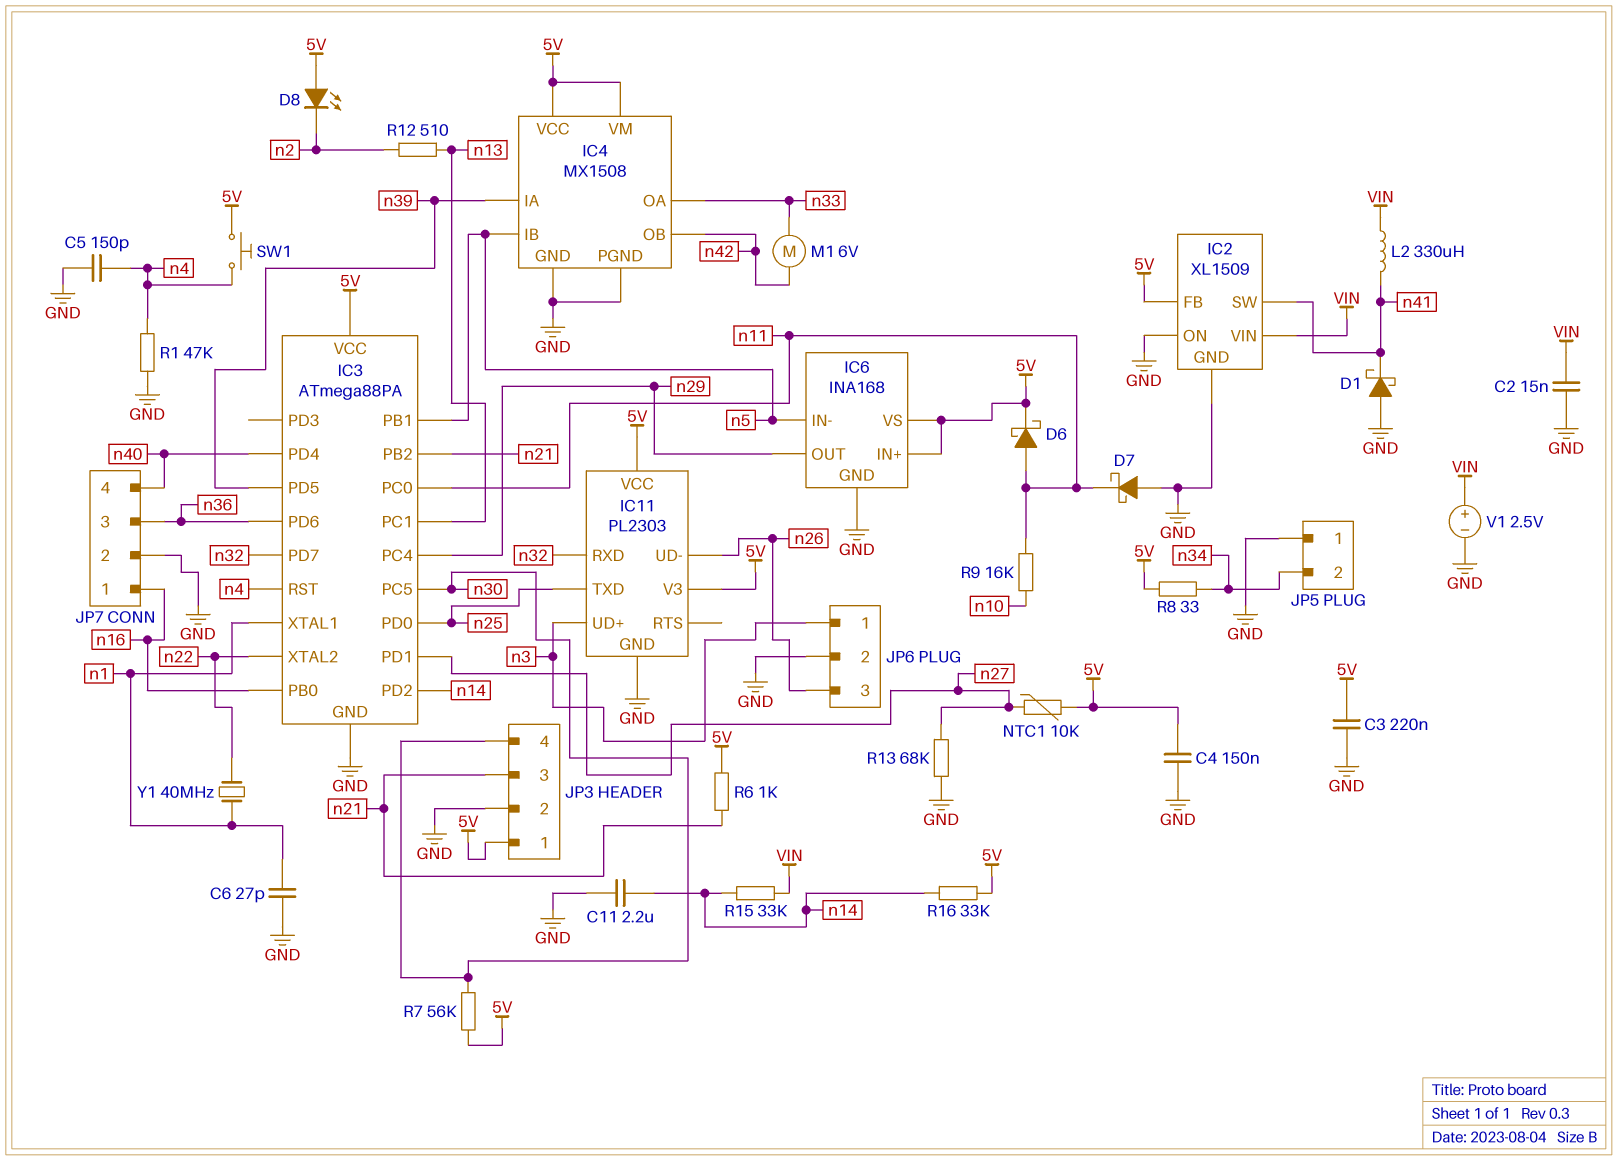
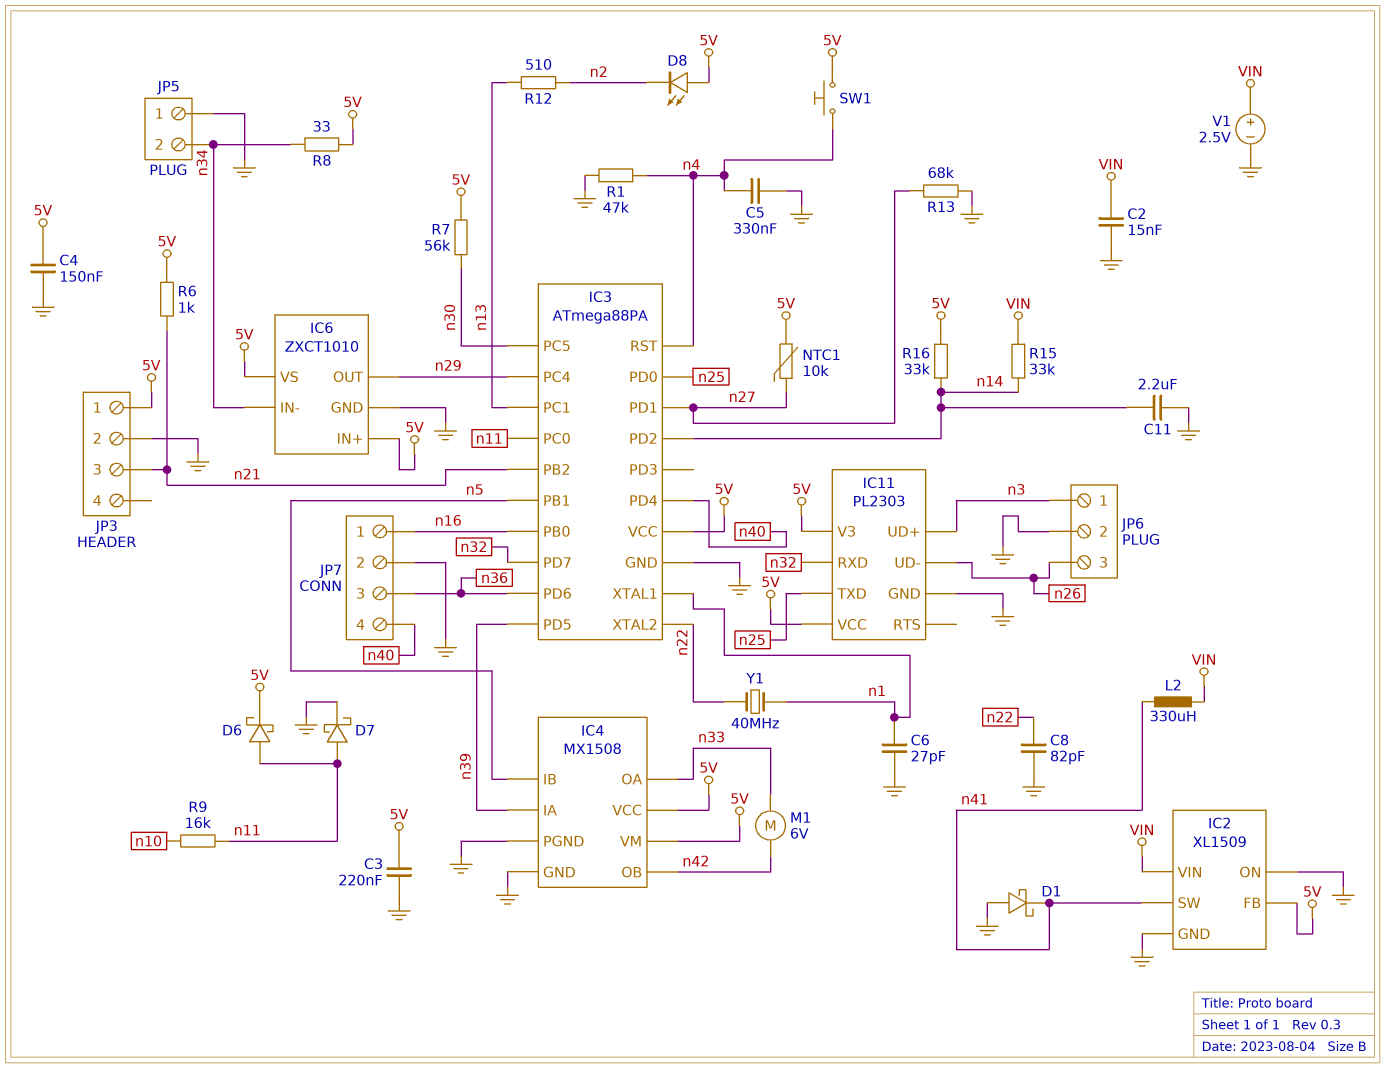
C5: 150pF (GND, n4) -> 330nF (GND, n4)
C8: none -> 82pF (GND, n22)
D7: schottky (A GND, K n11) -> schottky (A n11, K GND)
IC6: INA168 -> ZXCT1010
IC6 pin IN-: n5 -> n34
JP3 pin 4: n30 -> none

